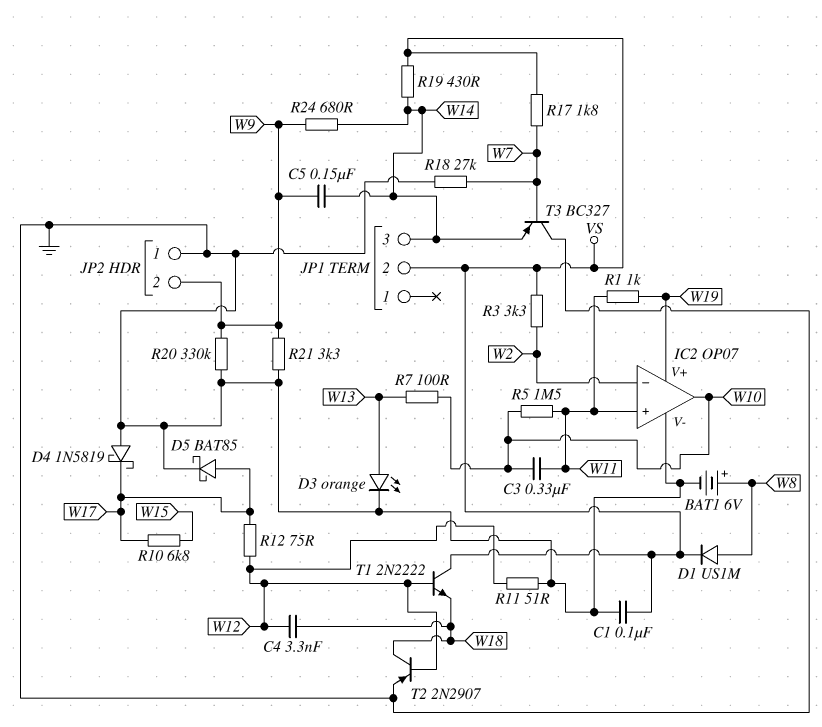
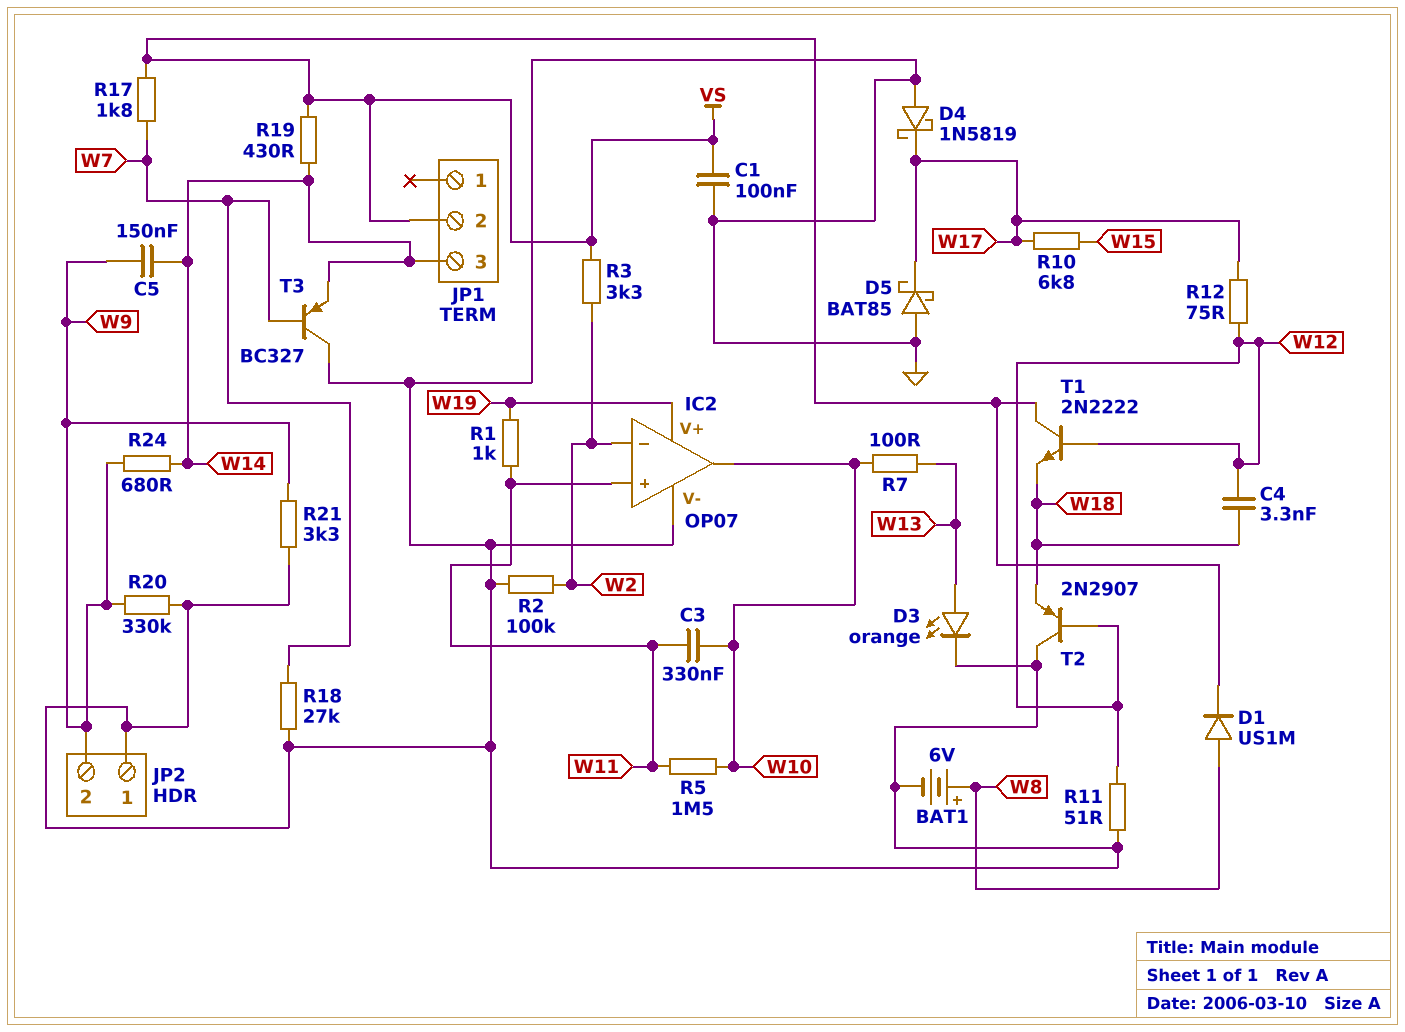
D5: schottky BAT85 (A W17, K GND) -> schottky BAT85 (A GND, K W17)
R2: none -> 100k (GND, W2)
T2: PNP 2N2907 (B W12, C W18, E GND) -> PNP 2N2907 (B W12, C GND, E W18)

